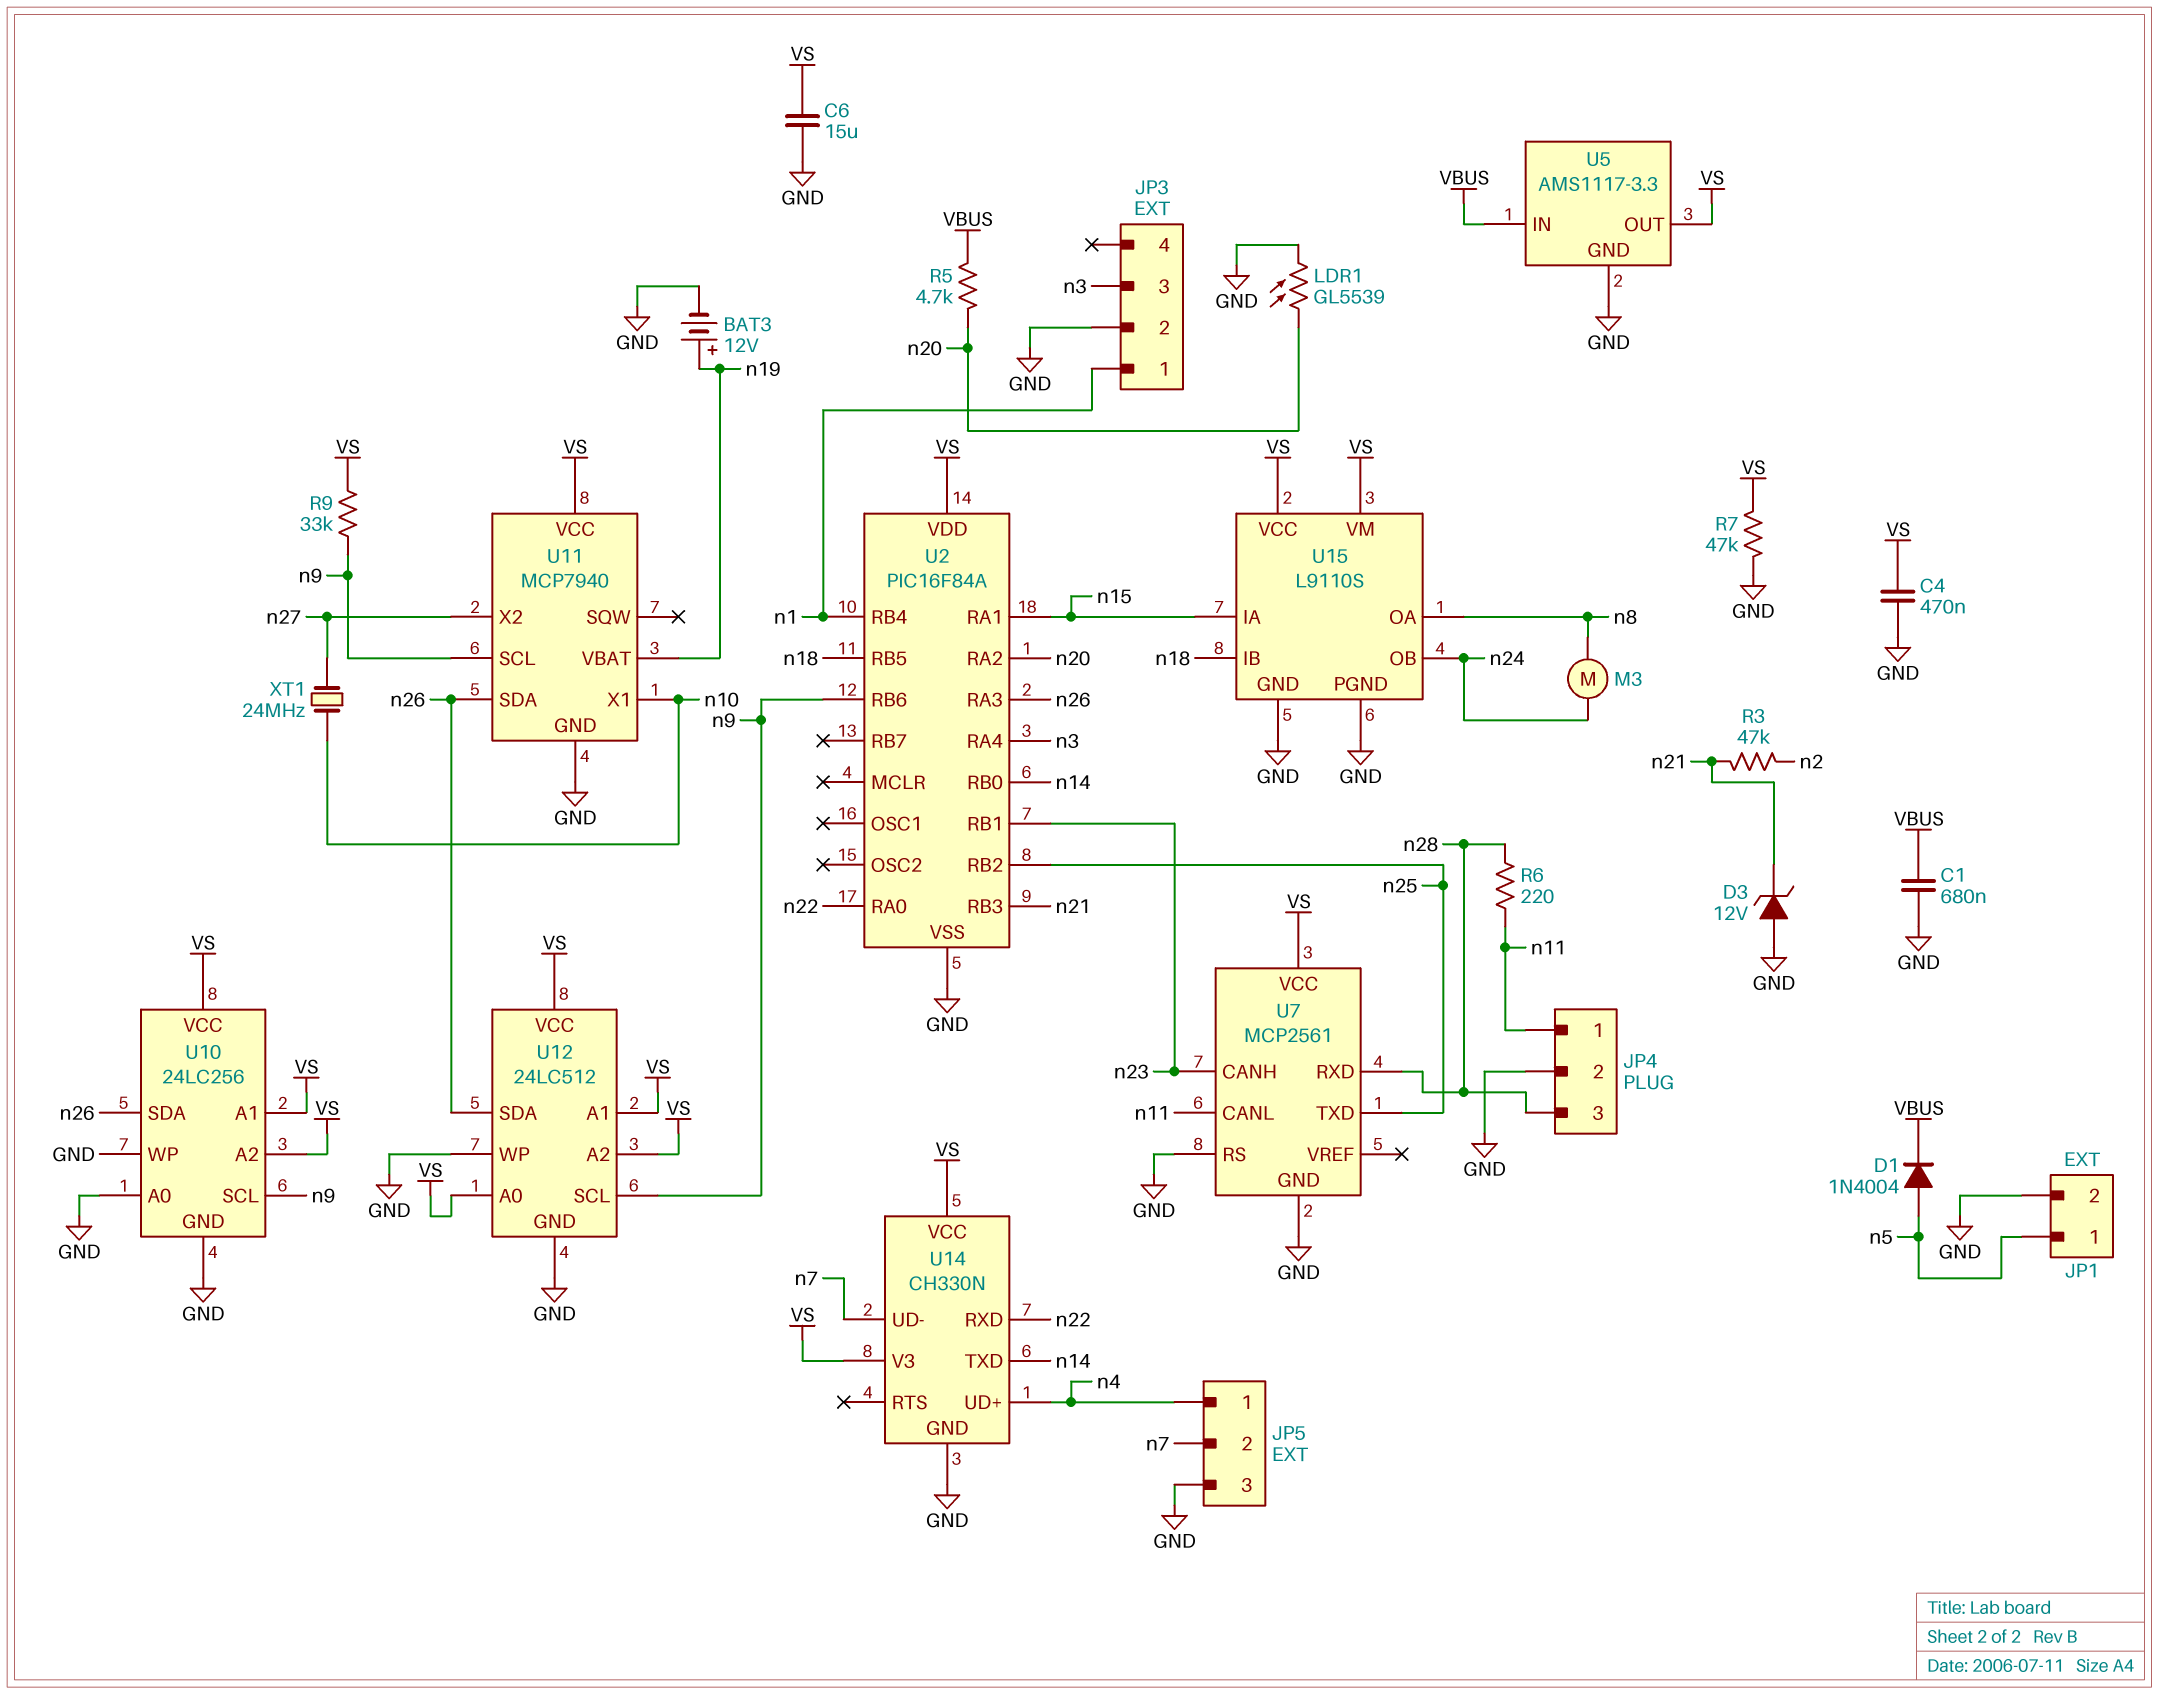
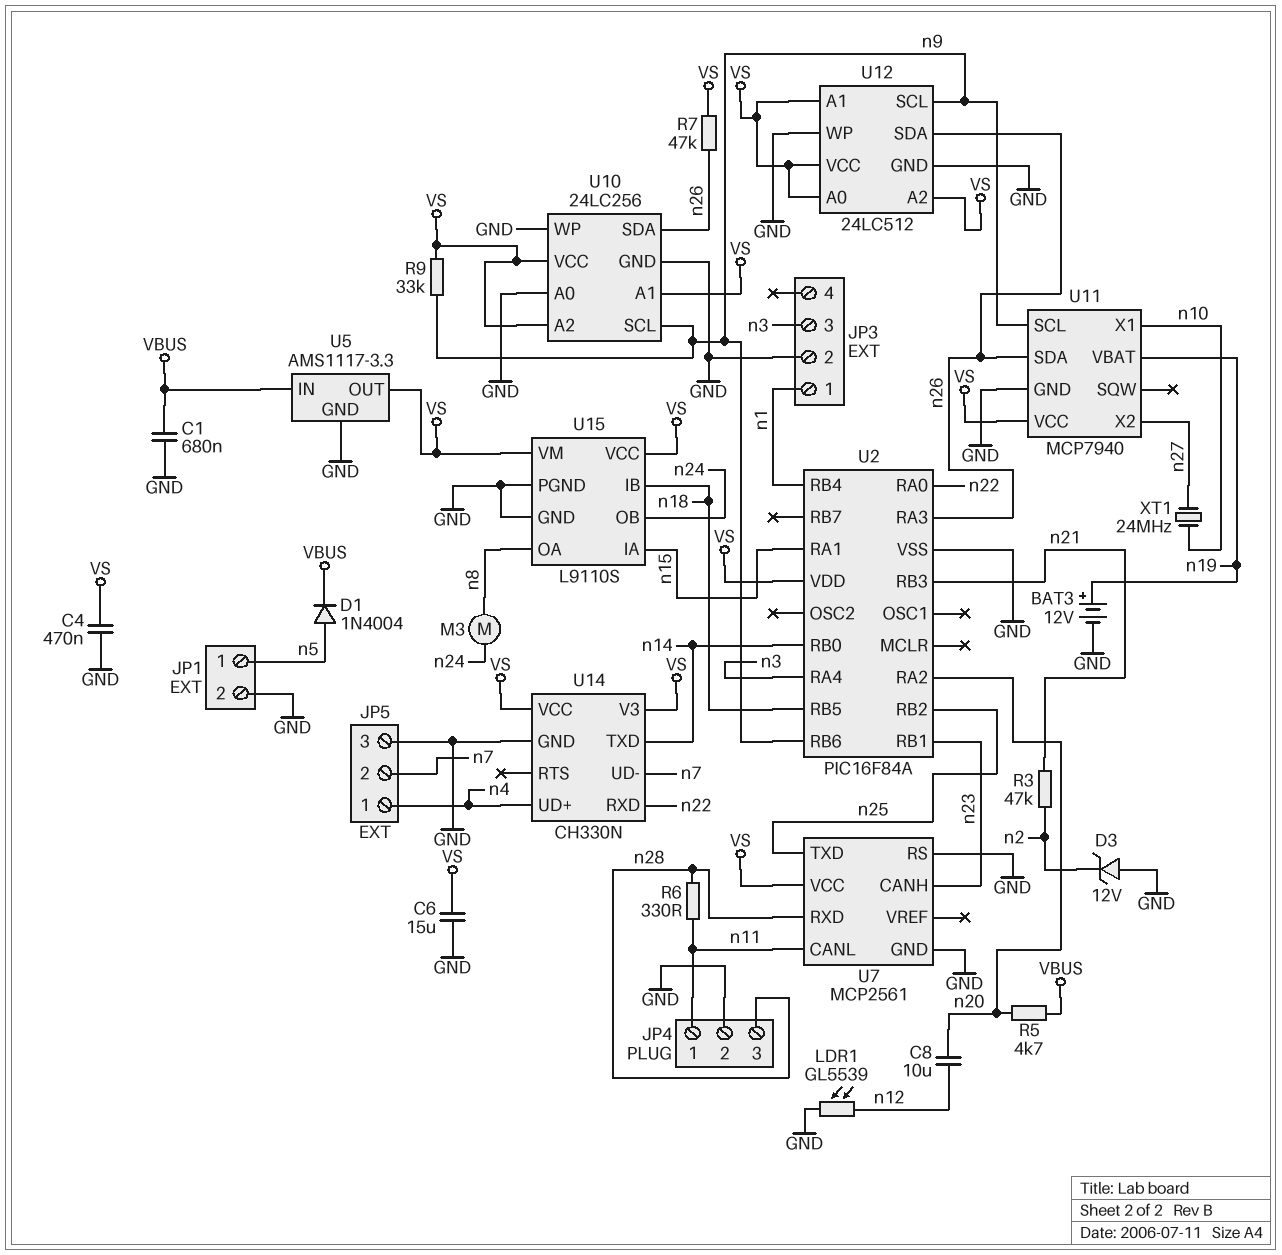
C8: none -> 10uF (n12, n20)
D3: zener 12V (A GND, K n21) -> zener 12V (A GND, K n2)
LDR1: GL5539 (GND, n20) -> GL5539 (GND, n12)
R6: 220 (n11, n28) -> 330 (n11, n28)
R7: 47k (GND, VS) -> 47k (VS, n26)

